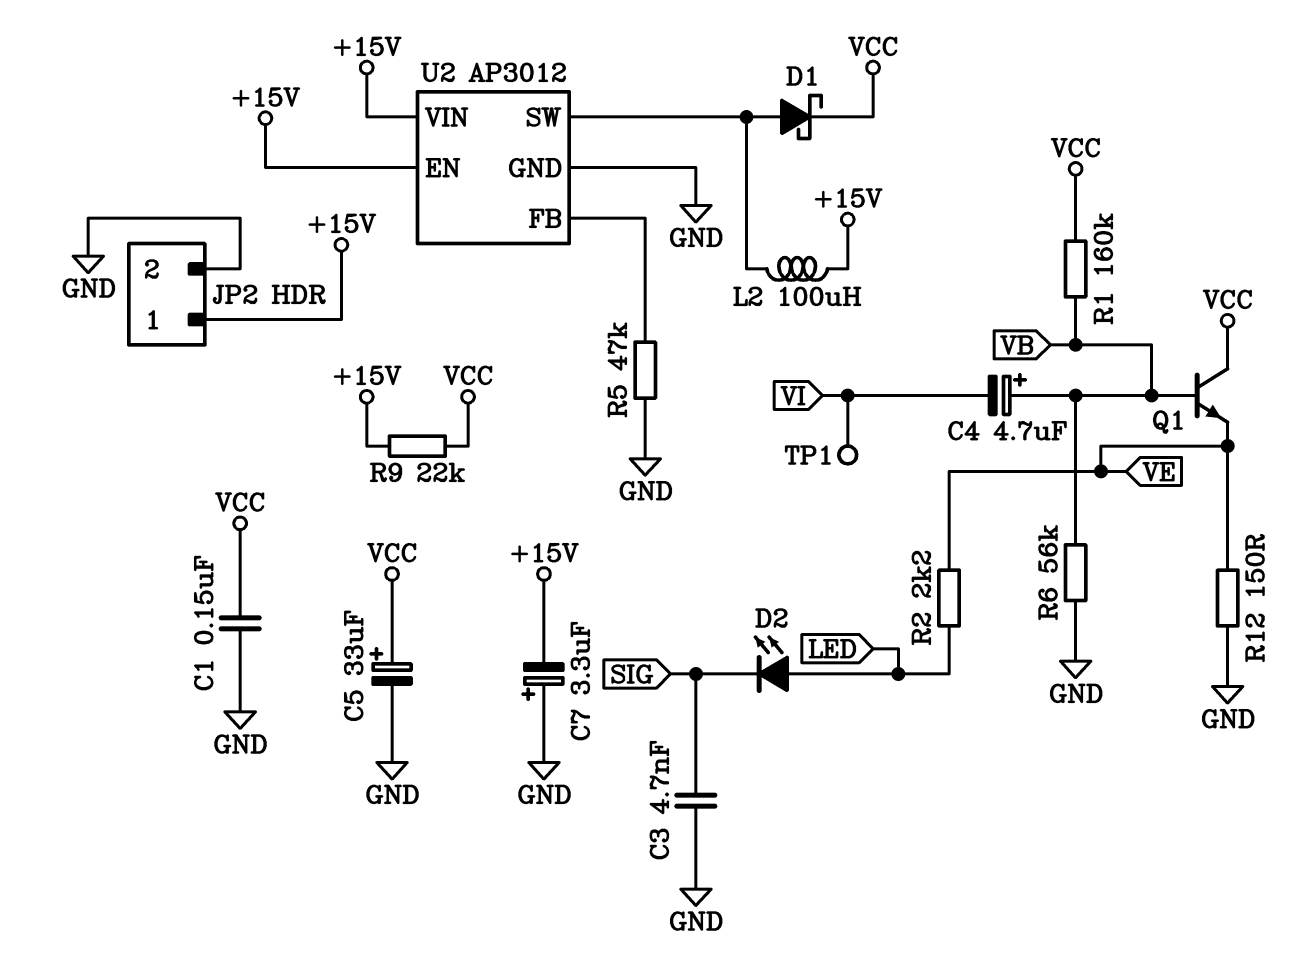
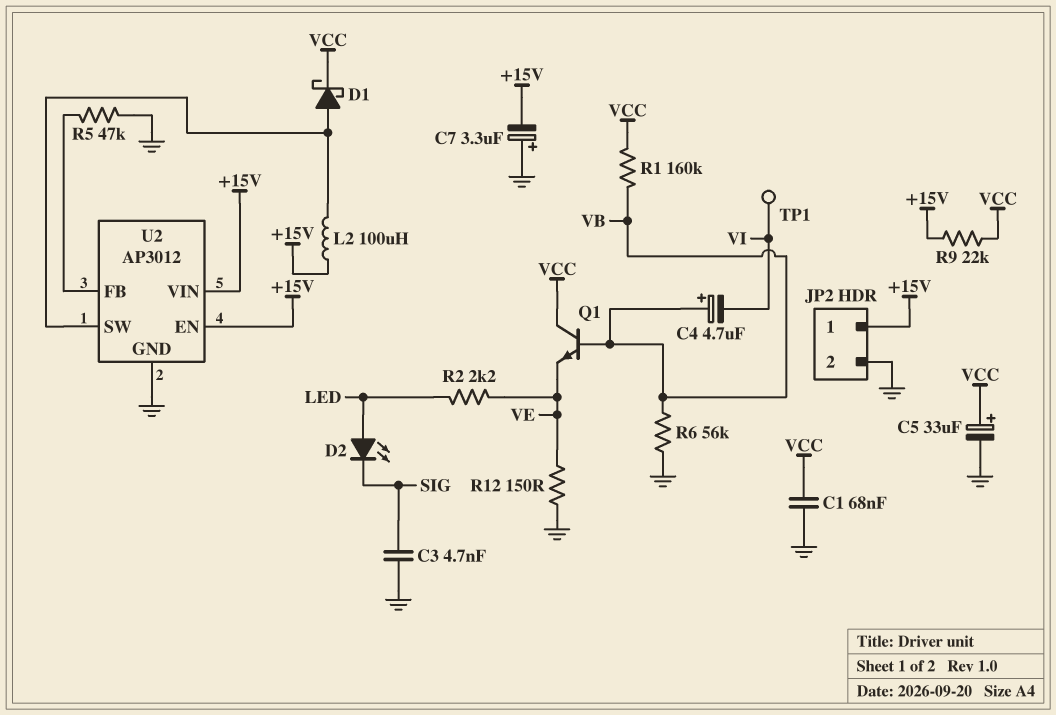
C1: 150nF (GND, VCC) -> 68nF (GND, VCC)

